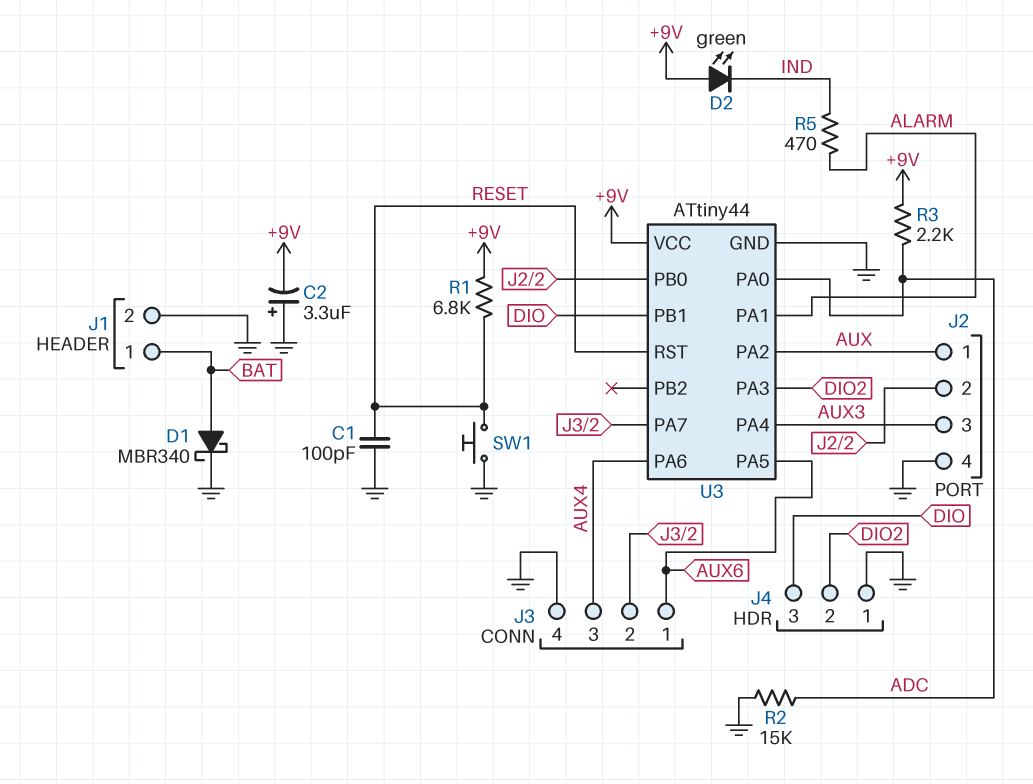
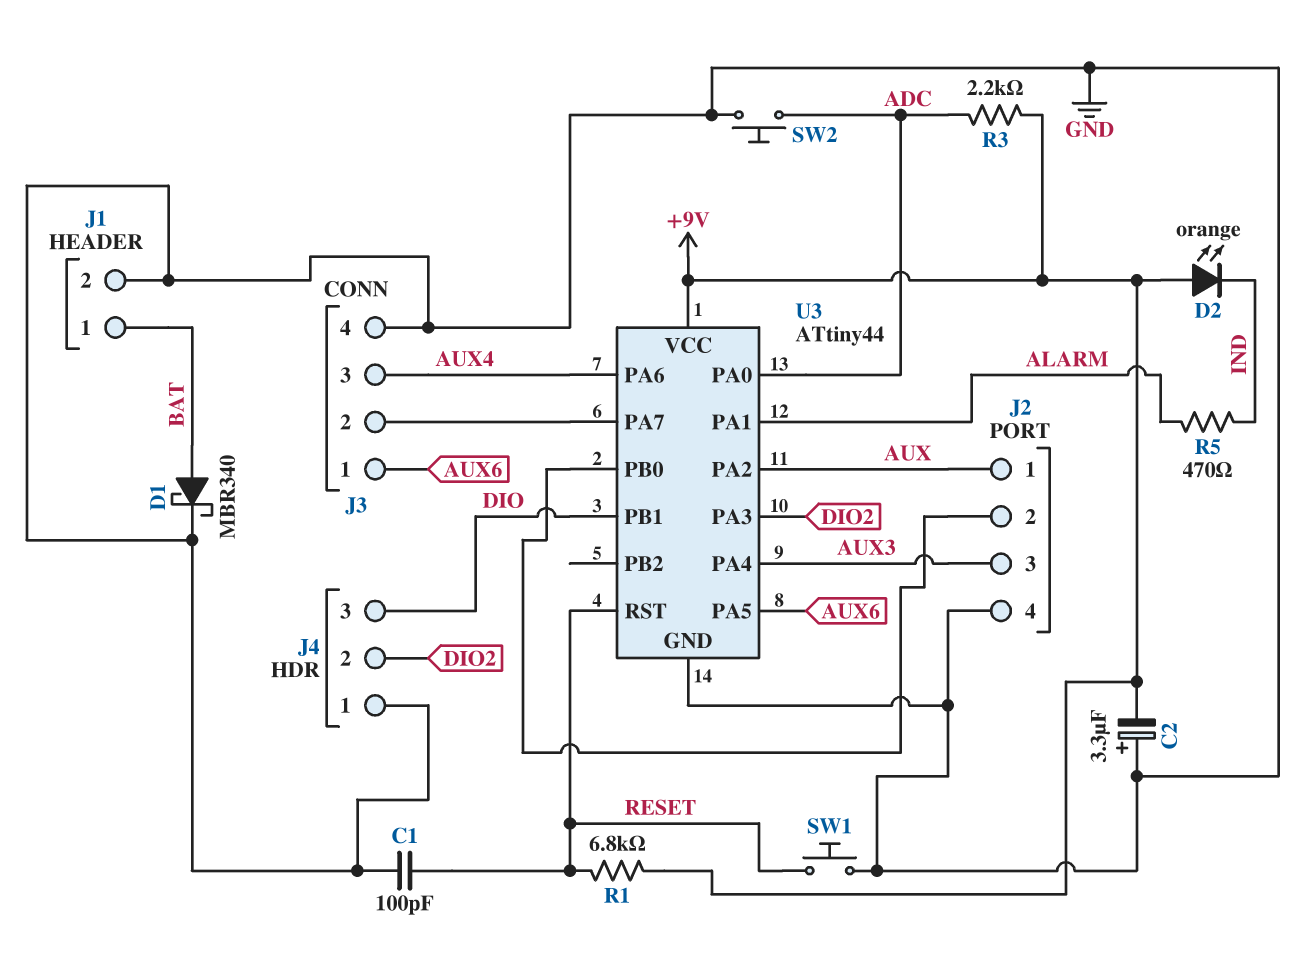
D2: LED green (A +9V, K IND) -> LED orange (A +9V, K IND)
R2: 15k (ADC, GND) -> none
SW2: none -> button (ADC, GND)

